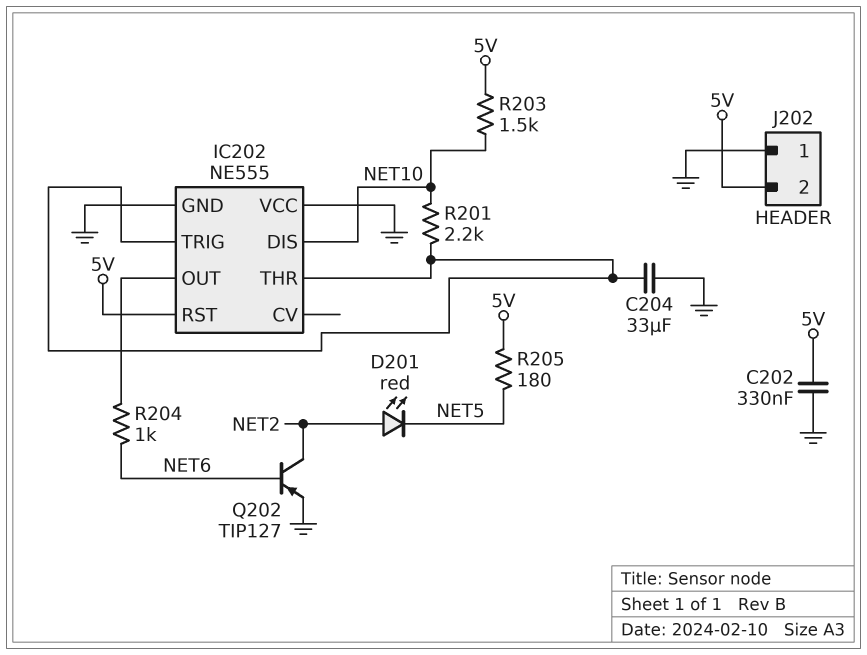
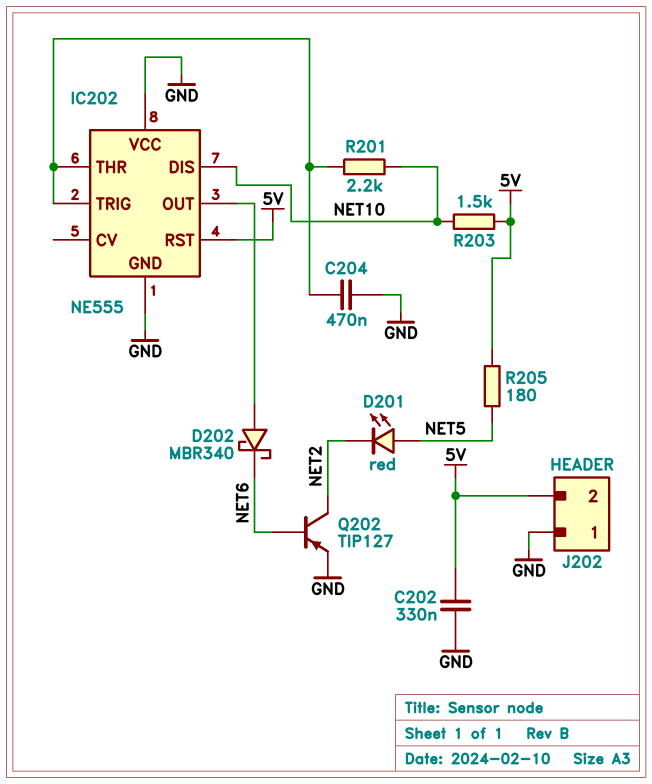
C204: 33uF (GND, IC202/THR) -> 470nF (GND, IC202/THR)
D201: LED red (A NET2, K NET5) -> LED red (A NET5, K NET2)
D202: none -> schottky MBR340 (A IC202/OUT, K NET6)
R204: 1k (IC202/OUT, NET6) -> none

